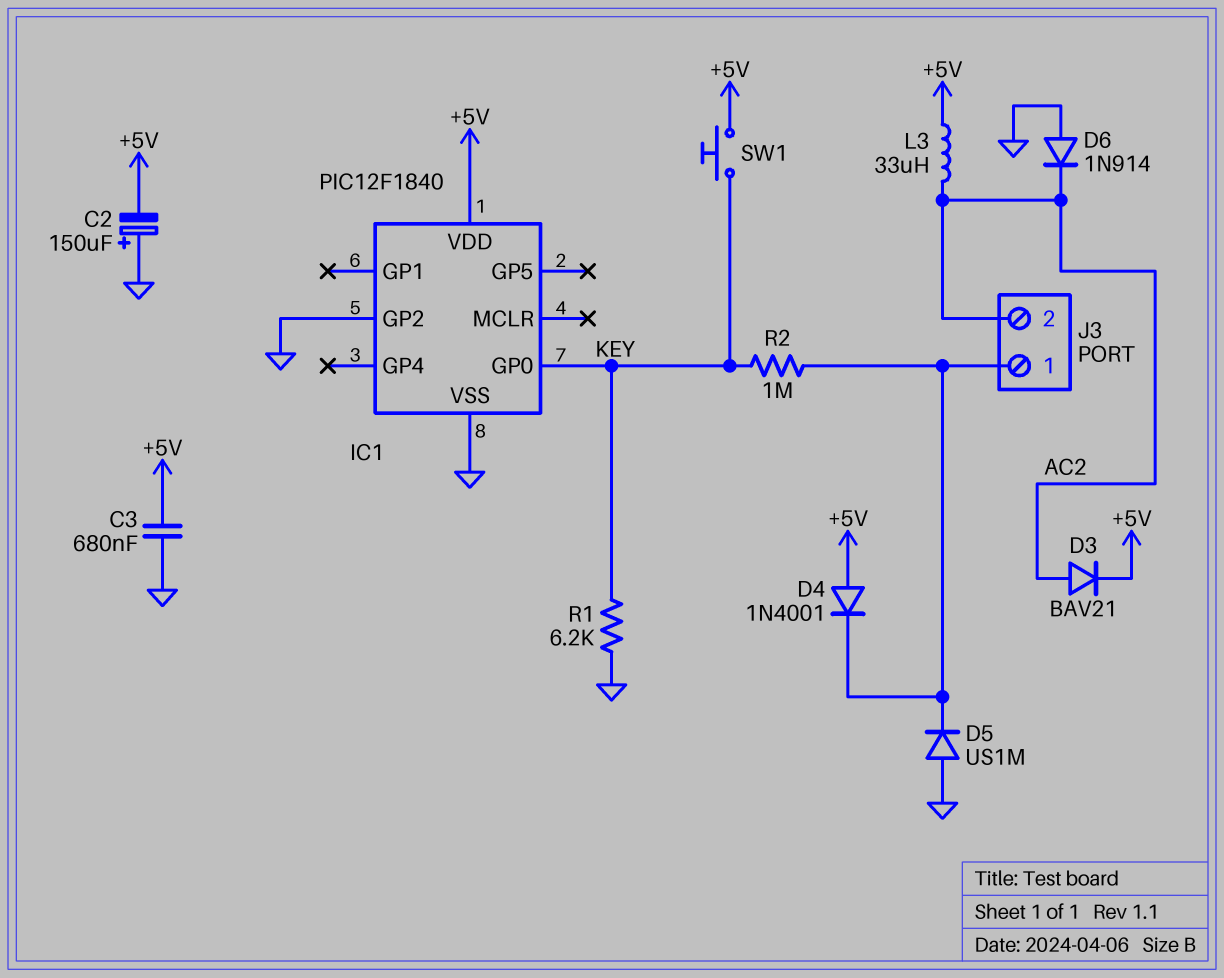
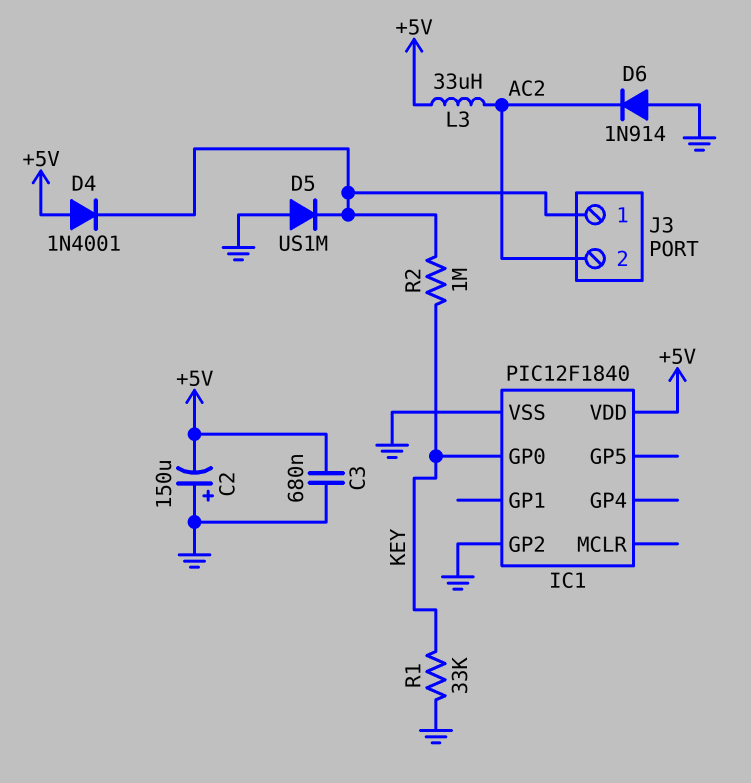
D3: diode BAV21 (A AC2, K +5V) -> none
R1: 6.2k (GND, KEY) -> 33k (GND, KEY)
SW1: button (+5V, KEY) -> none

